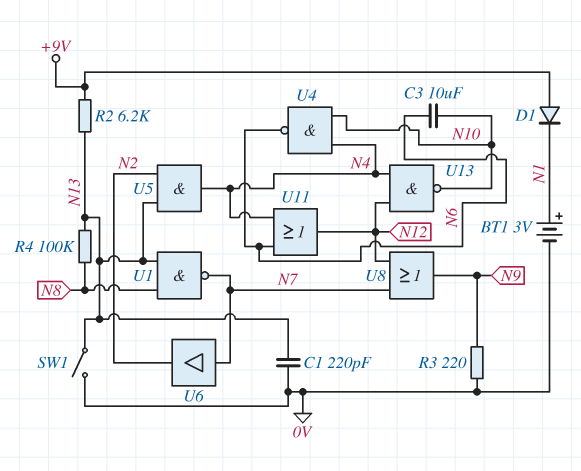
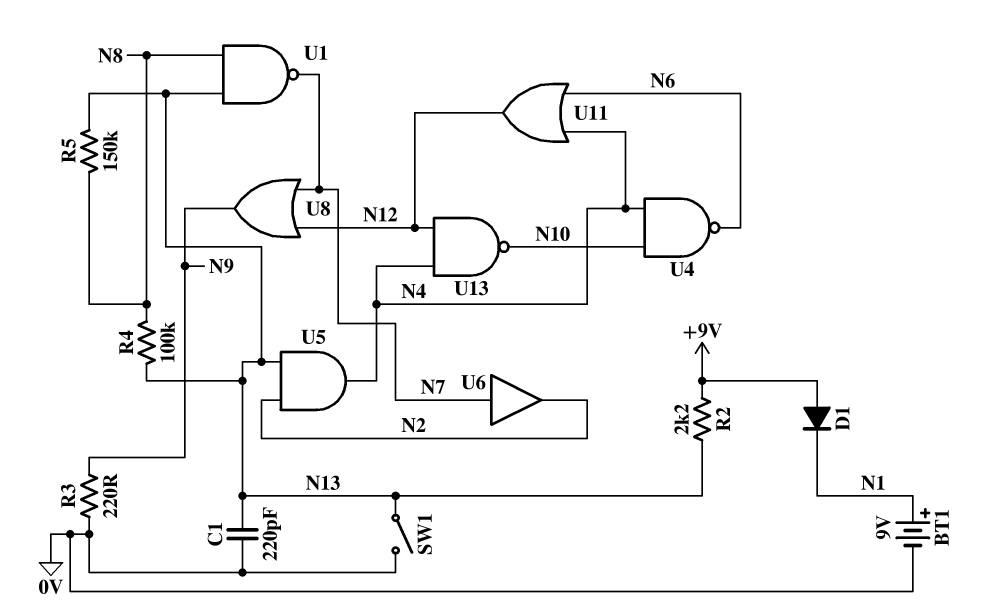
BT1: 3V (plus N1, minus 0V) -> 9V (plus N1, minus 0V)
C3: 10uF (N6, N10) -> none
R2: 6.2k (+9V, N13) -> 2.2k (+9V, N13)
R5: none -> 150k (N8, N13)

